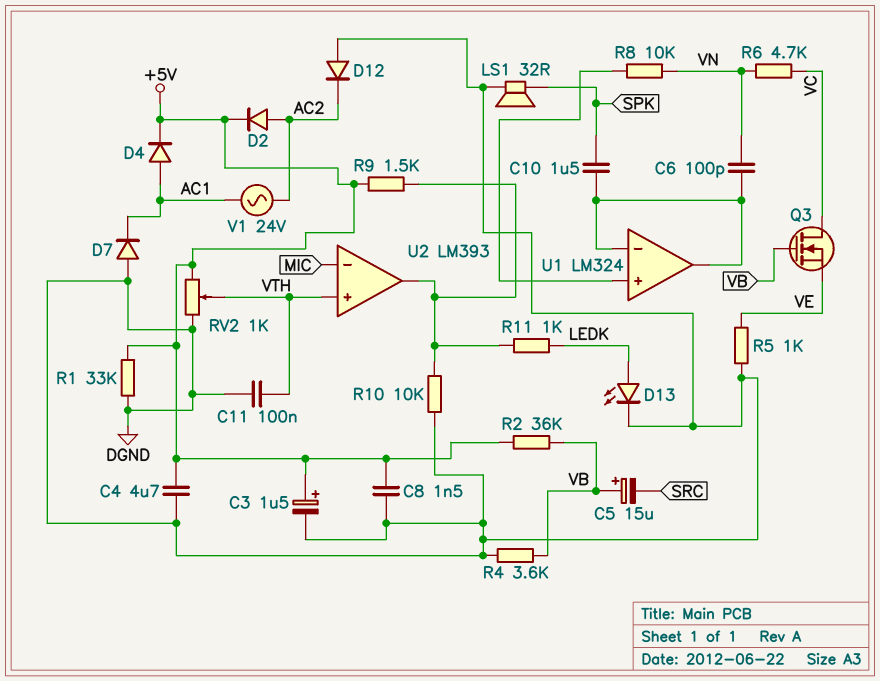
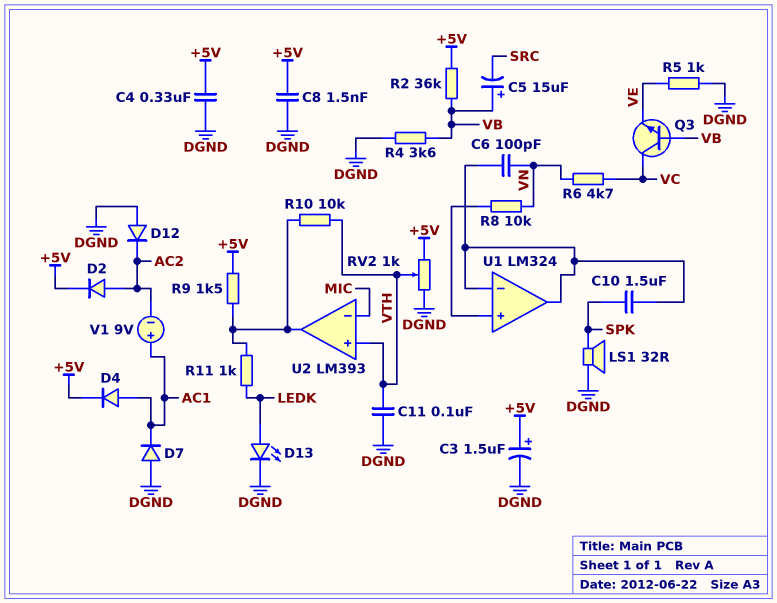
C4: 4.7uF (+5V, DGND) -> 330nF (+5V, DGND)
Q3: NMOS (G VB, D VC, S VE) -> NPN (B VB, C VC, E VE)
R1: 33k (+5V, DGND) -> none
R10: 10k (DGND, U2/out) -> 10k (U2/out, VTH)
V1: AC 24V (AC1, AC2) -> 9V (plus AC1, minus AC2)

